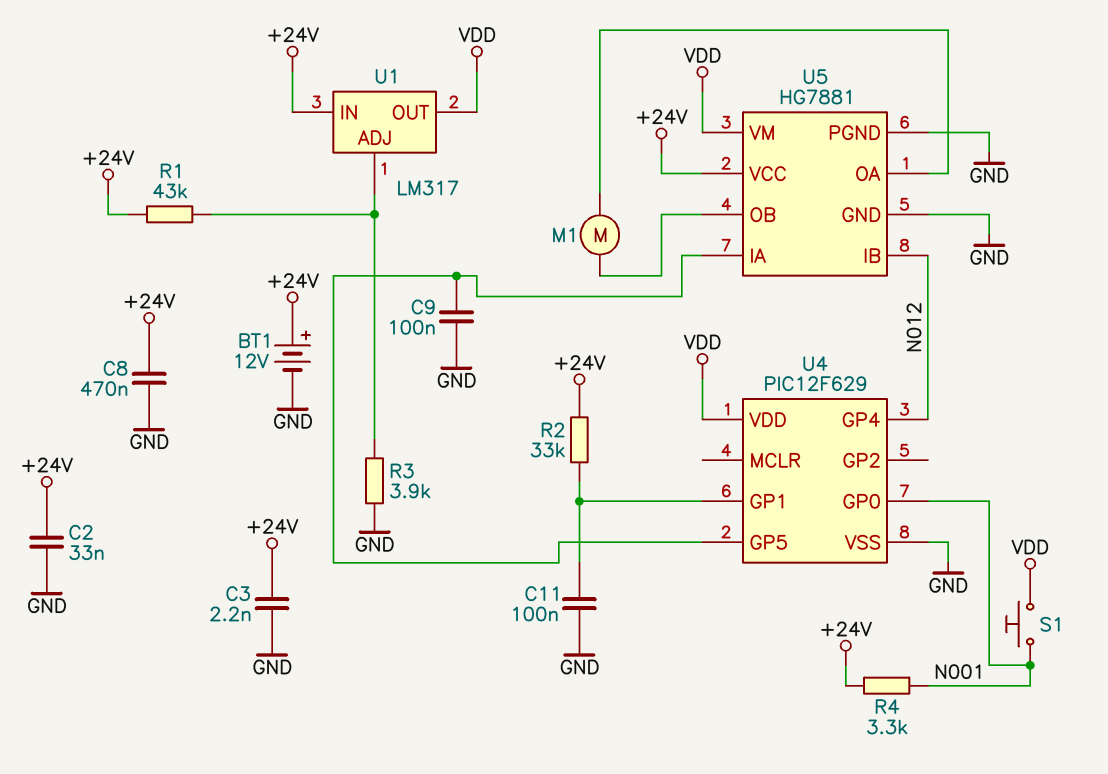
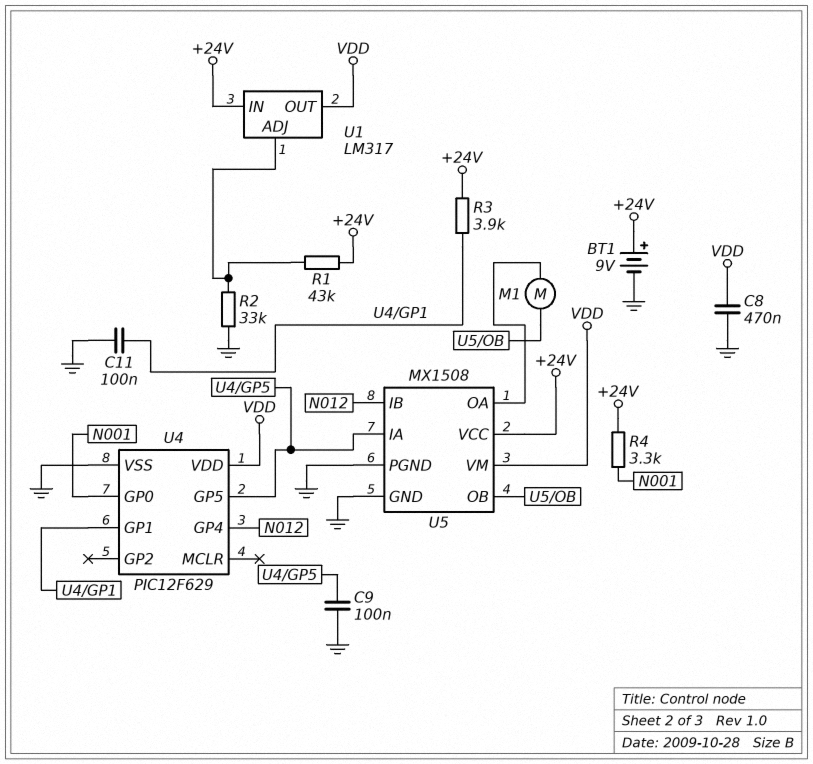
BT1: 12V (plus +24V, minus GND) -> 9V (plus +24V, minus GND)
C2: 33nF (+24V, GND) -> none
C3: 2.2nF (+24V, GND) -> none
C8: 470nF (+24V, GND) -> 470nF (GND, VDD)
R2: 33k (+24V, U4/GP1) -> 33k (GND, U1/ADJ)
R3: 3.9k (GND, U1/ADJ) -> 3.9k (+24V, U4/GP1)
S1: button (N001, VDD) -> none
U5: HG7881 -> MX1508

